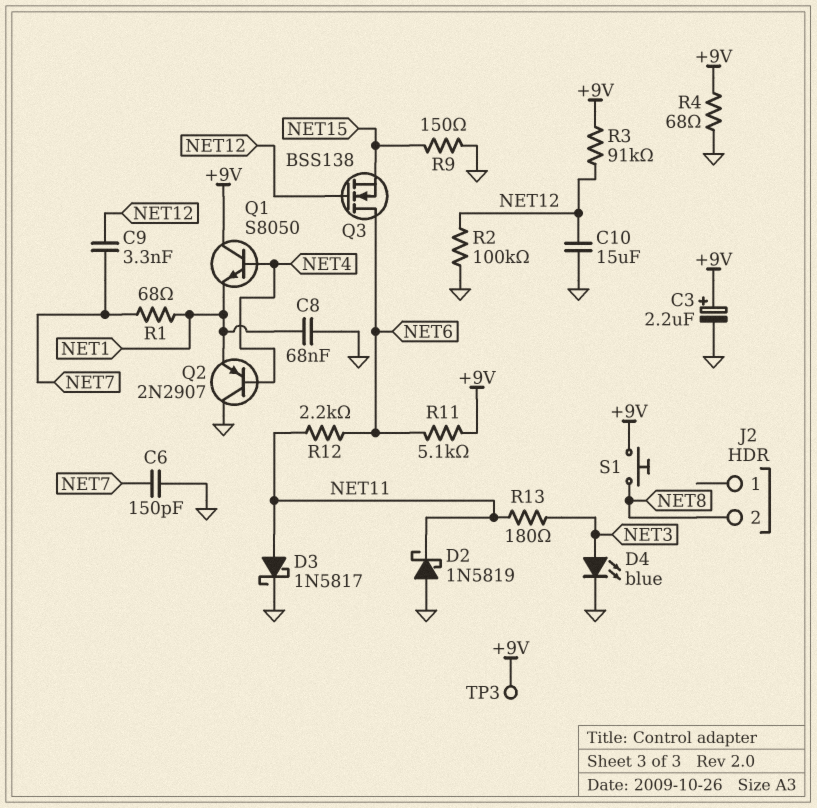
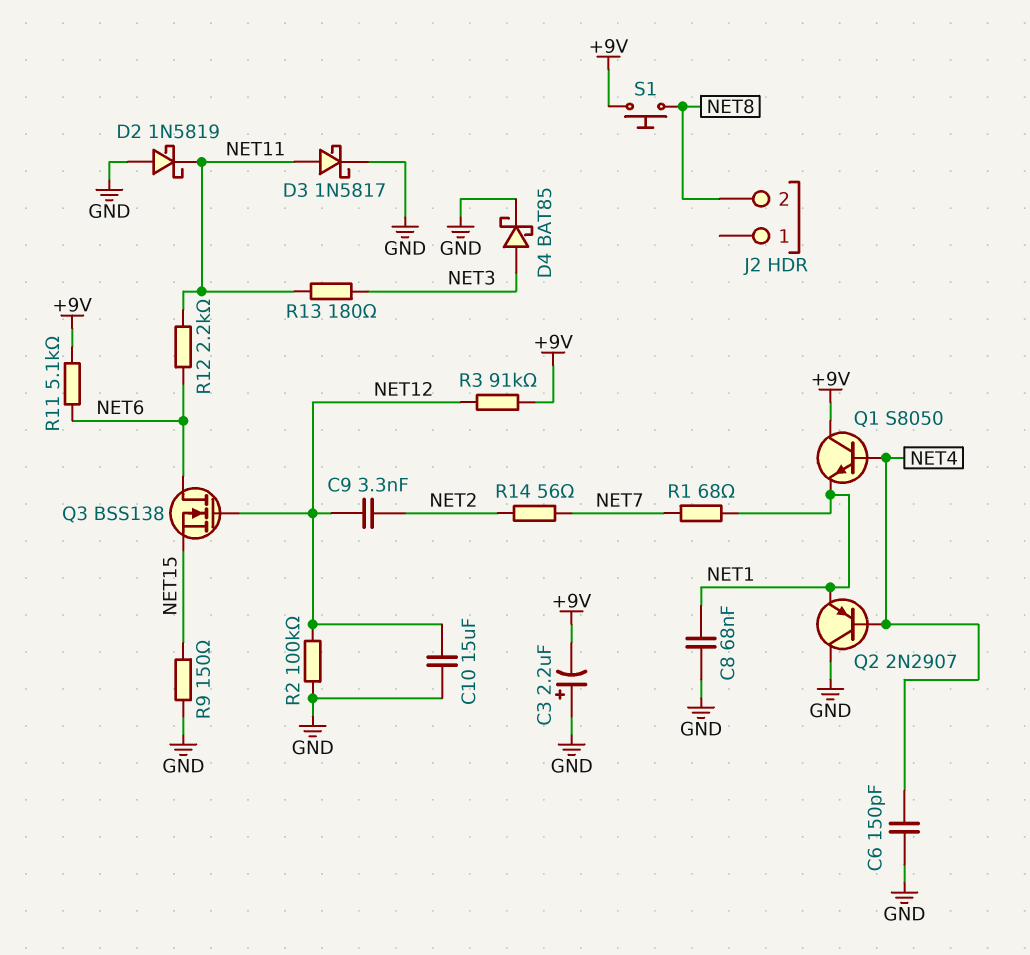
C3: 2.2uF (plus +9V, minus GND) -> 2.2uF (plus GND, minus +9V)
C6: 150pF (GND, NET7) -> 150pF (GND, NET4)
C9: 3.3nF (NET7, NET12) -> 3.3nF (NET2, NET12)
D4: LED blue (A NET3, K GND) -> schottky BAT85 (A NET3, K GND)
R4: 68 (+9V, GND) -> none
R14: none -> 56 (NET2, NET7)
TP3: test point (+9V) -> none

